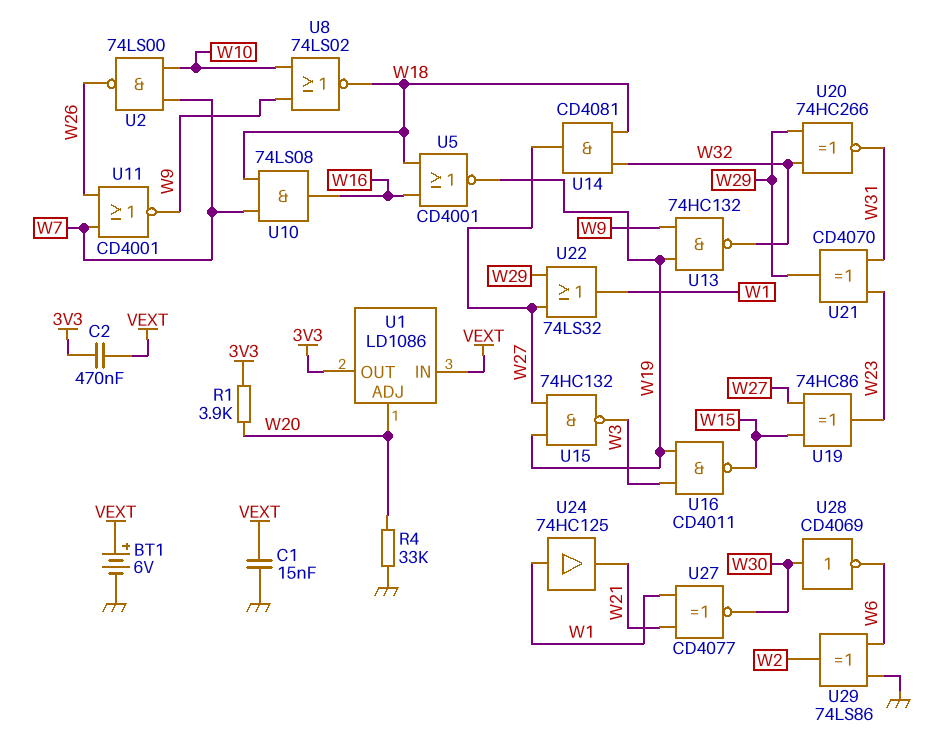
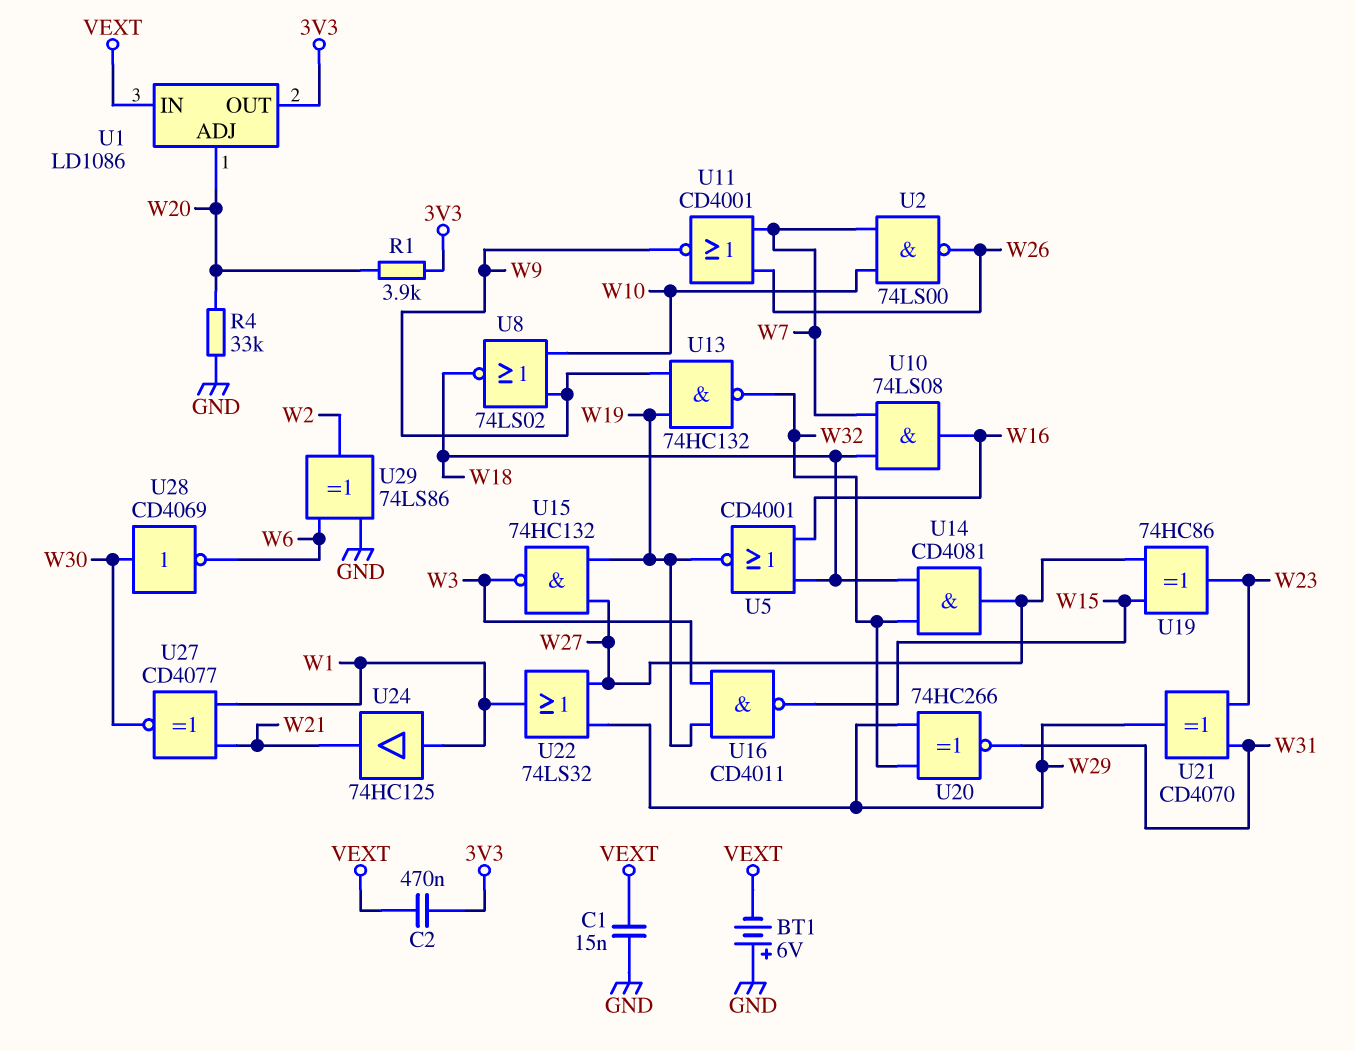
BT1: 6V (plus VEXT, minus GND) -> 6V (plus GND, minus VEXT)

